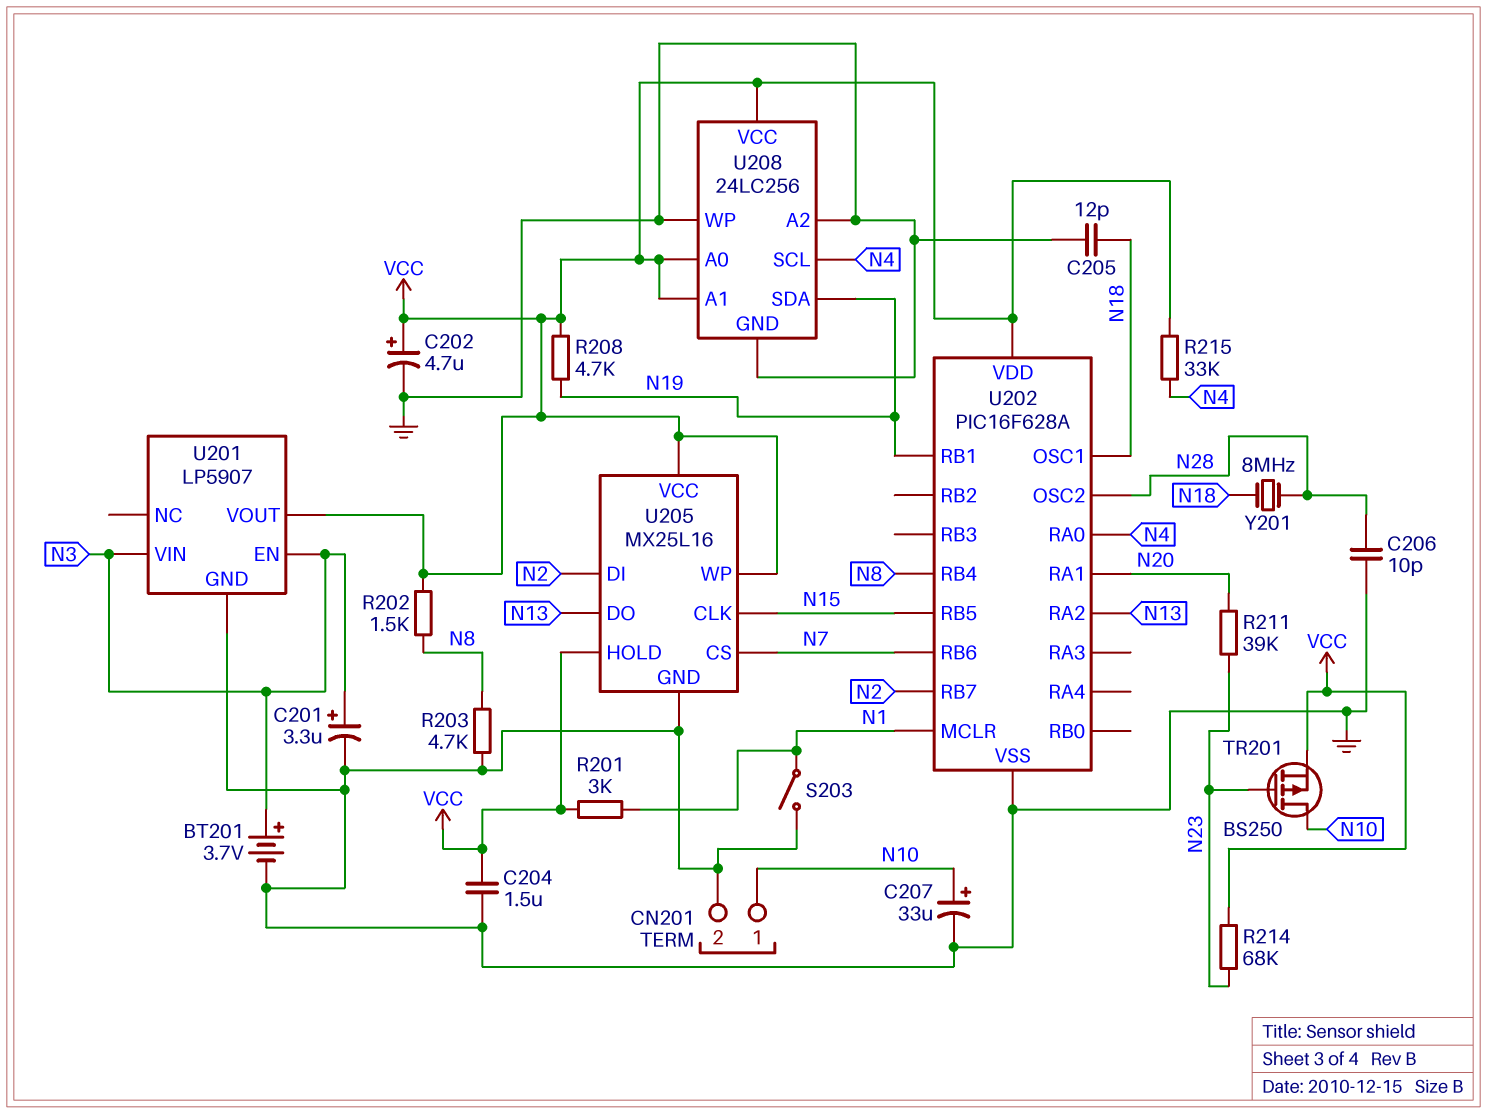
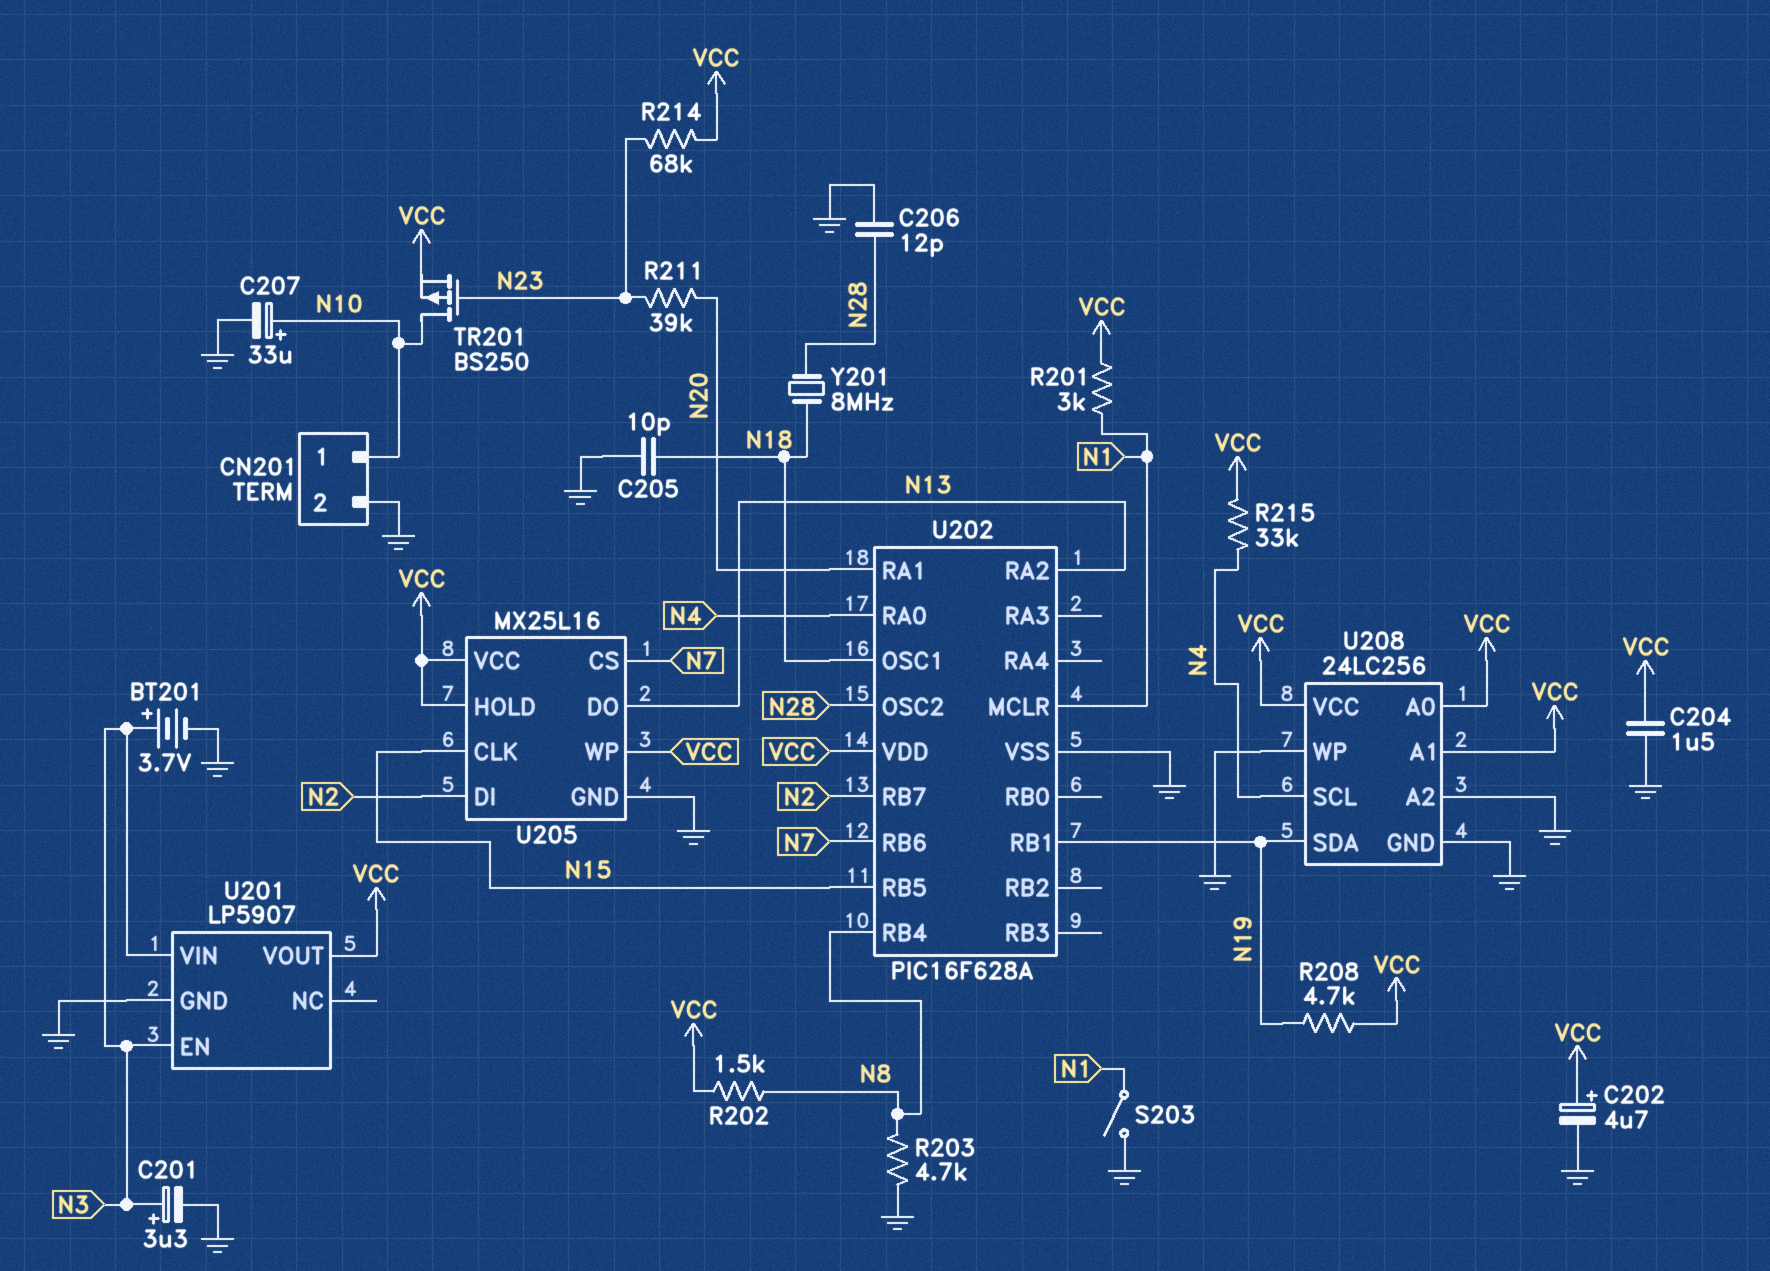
C205: 12pF (GND, N18) -> 10pF (GND, N18)
C206: 10pF (GND, N28) -> 12pF (GND, N28)

